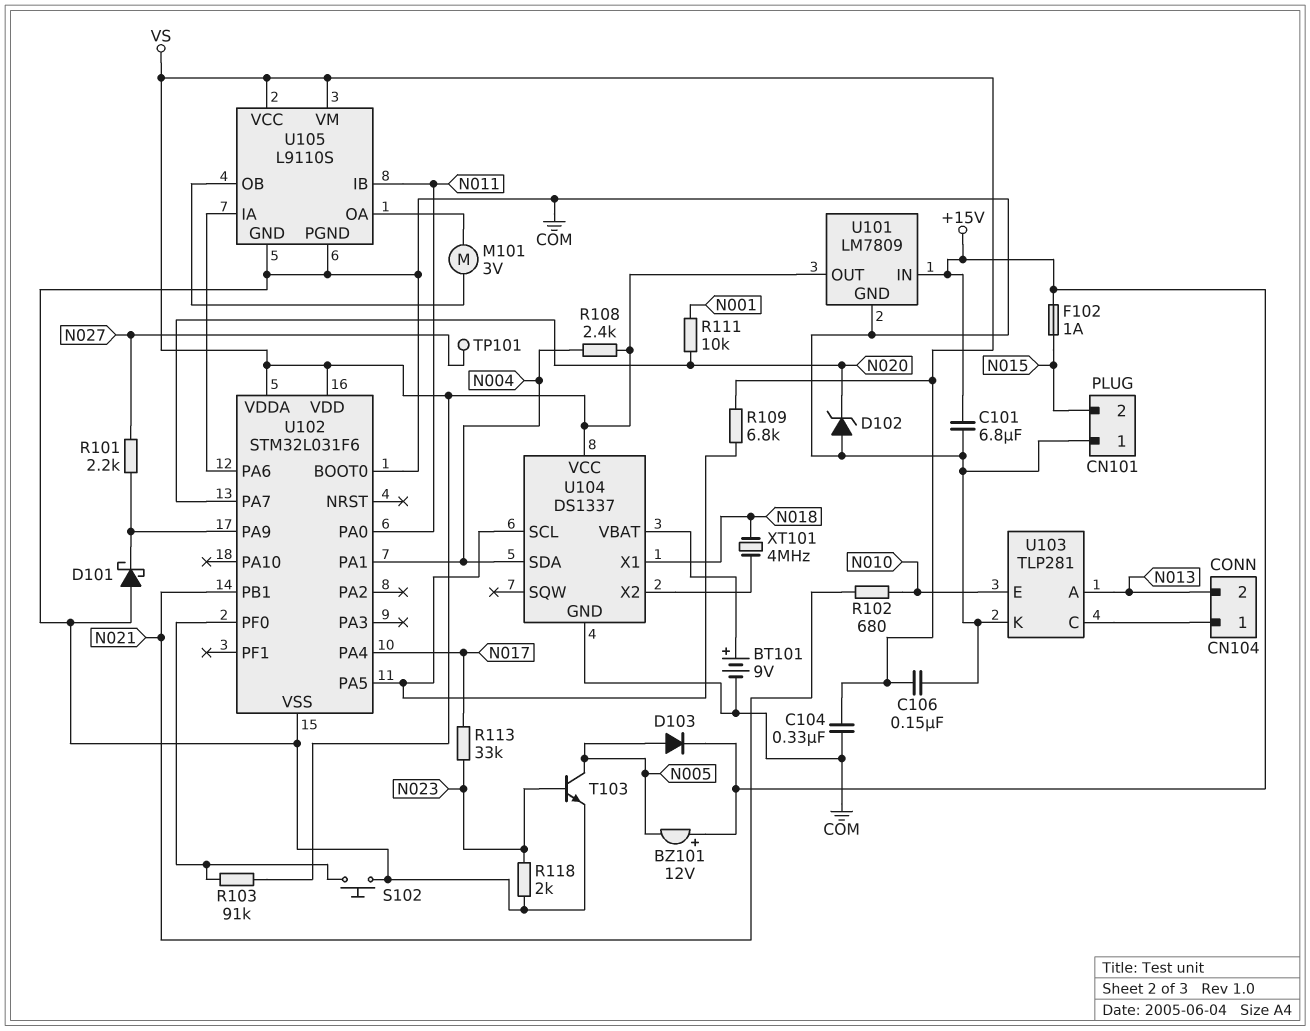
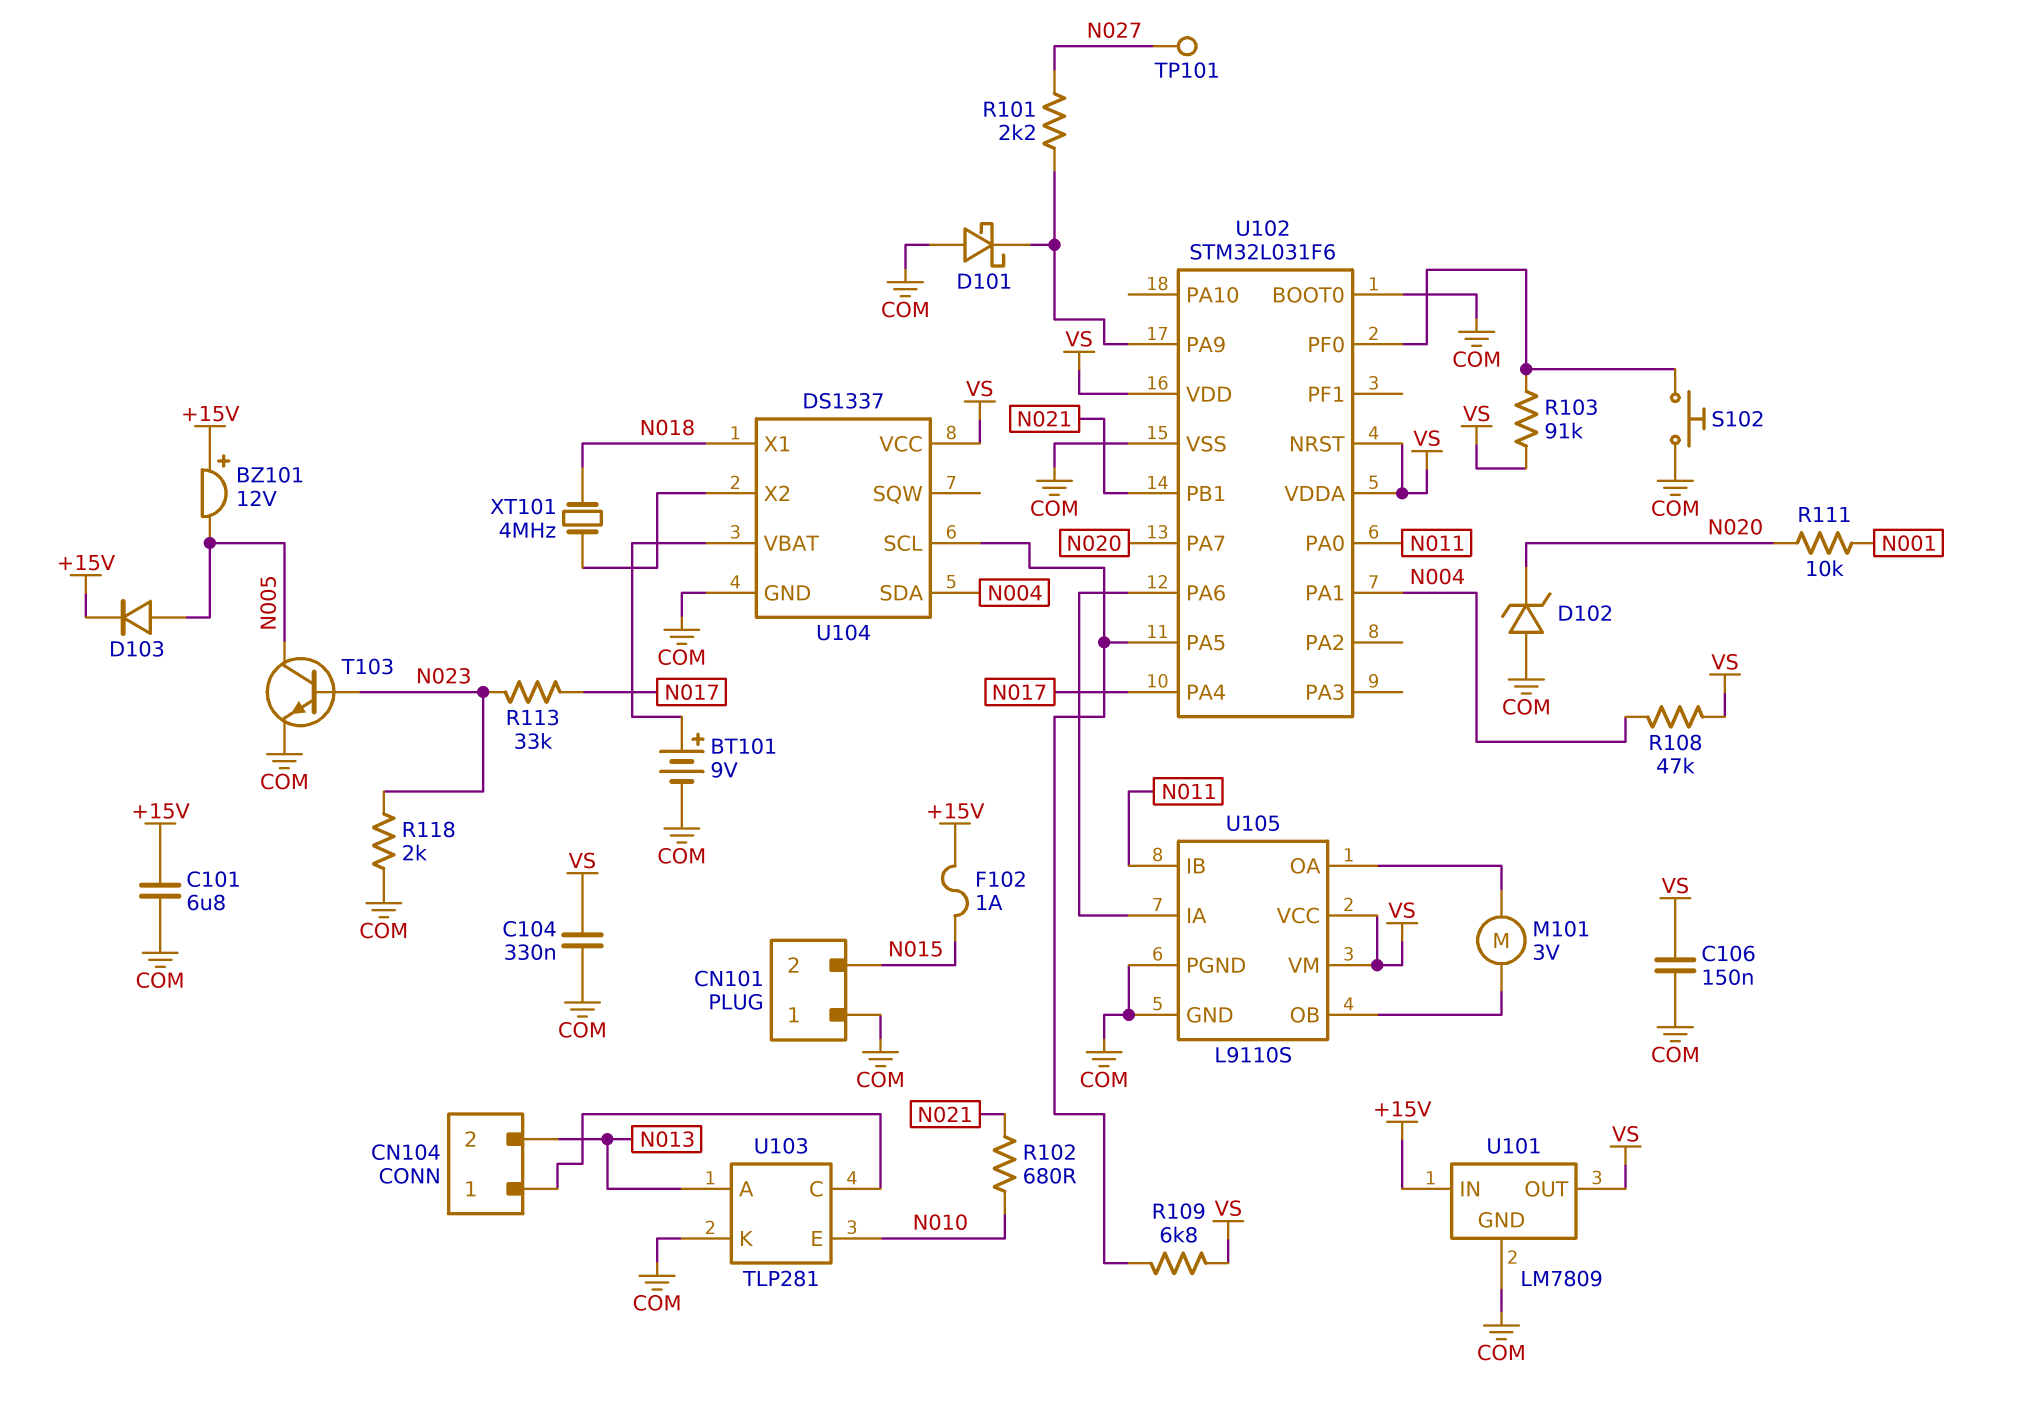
R108: 2.4k (N004, VS) -> 47k (N004, VS)
U102 pin NRST: none -> VS

